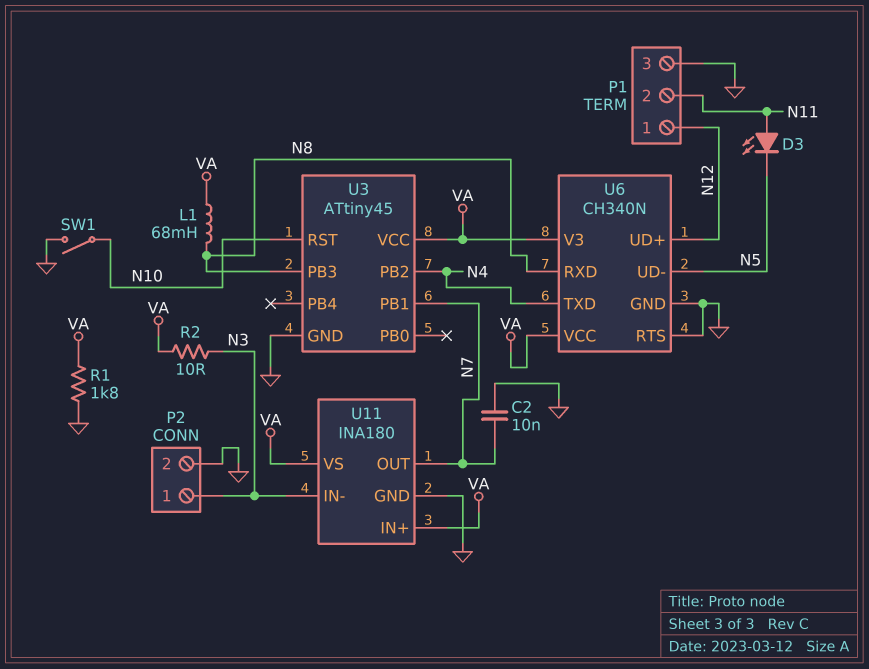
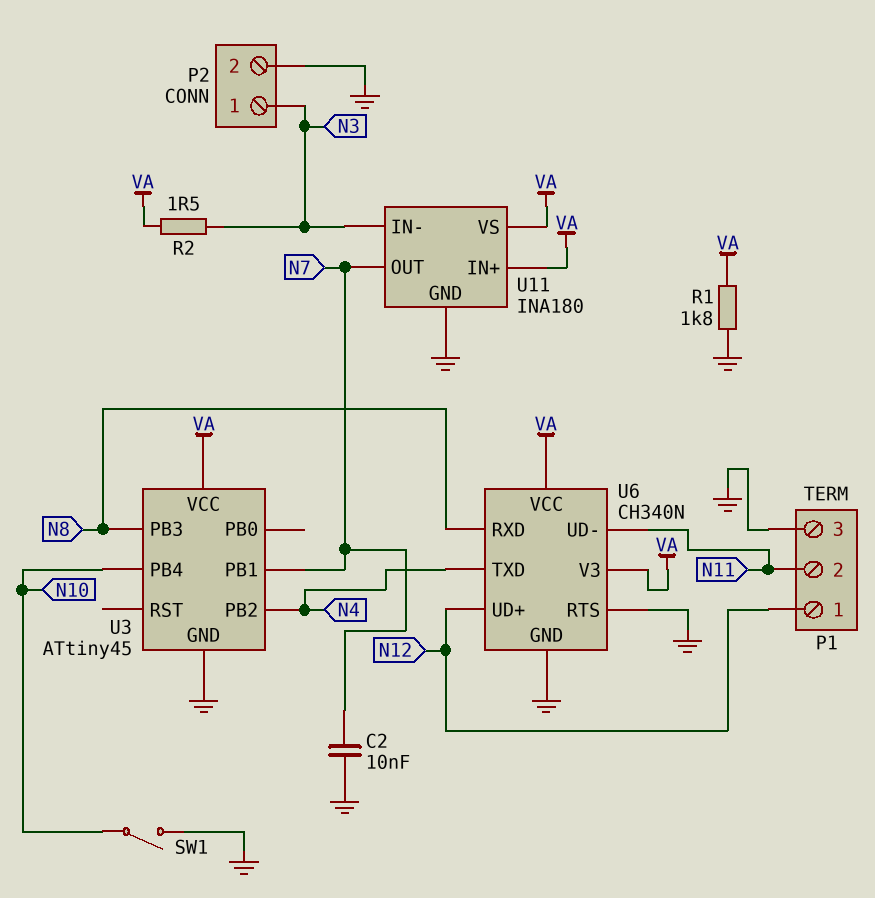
D3: LED (A N11, K N5) -> none
L1: 68mH (N8, VA) -> none
R2: 10 (N3, VA) -> 1.5 (N3, VA)
U3 pin PB4: none -> N10
U3 pin RST: N10 -> none
U6 pin UD-: N5 -> N11

